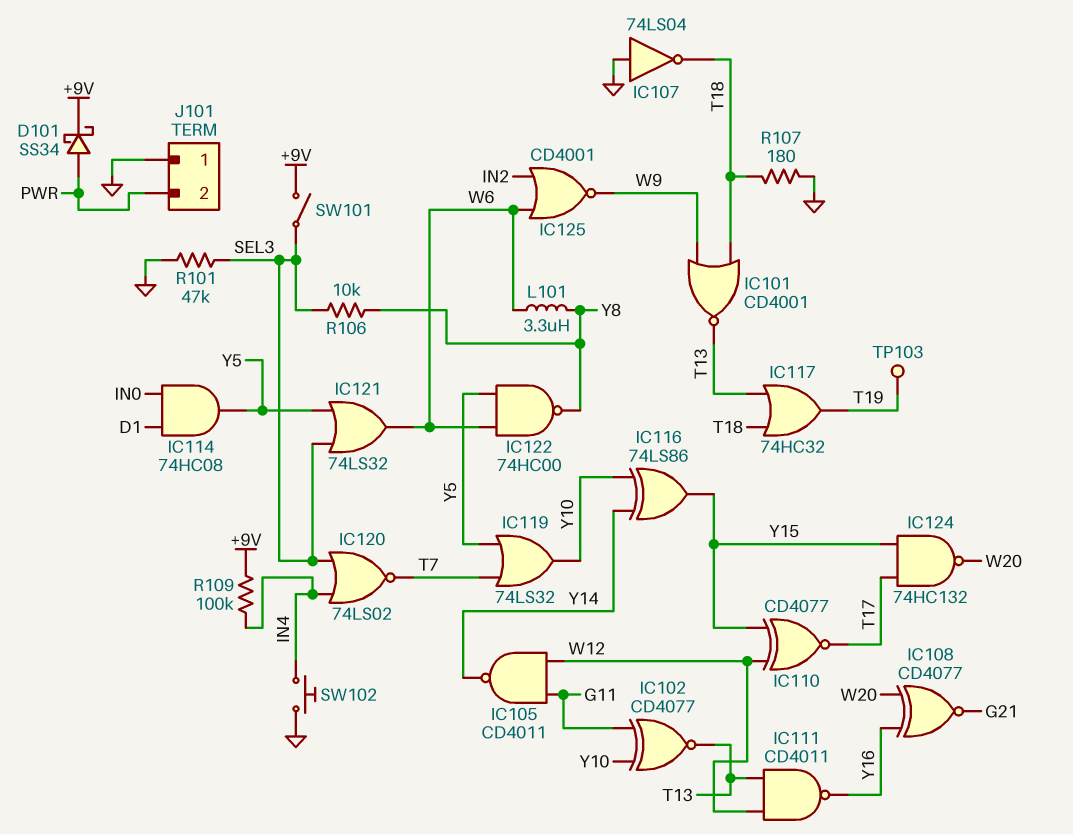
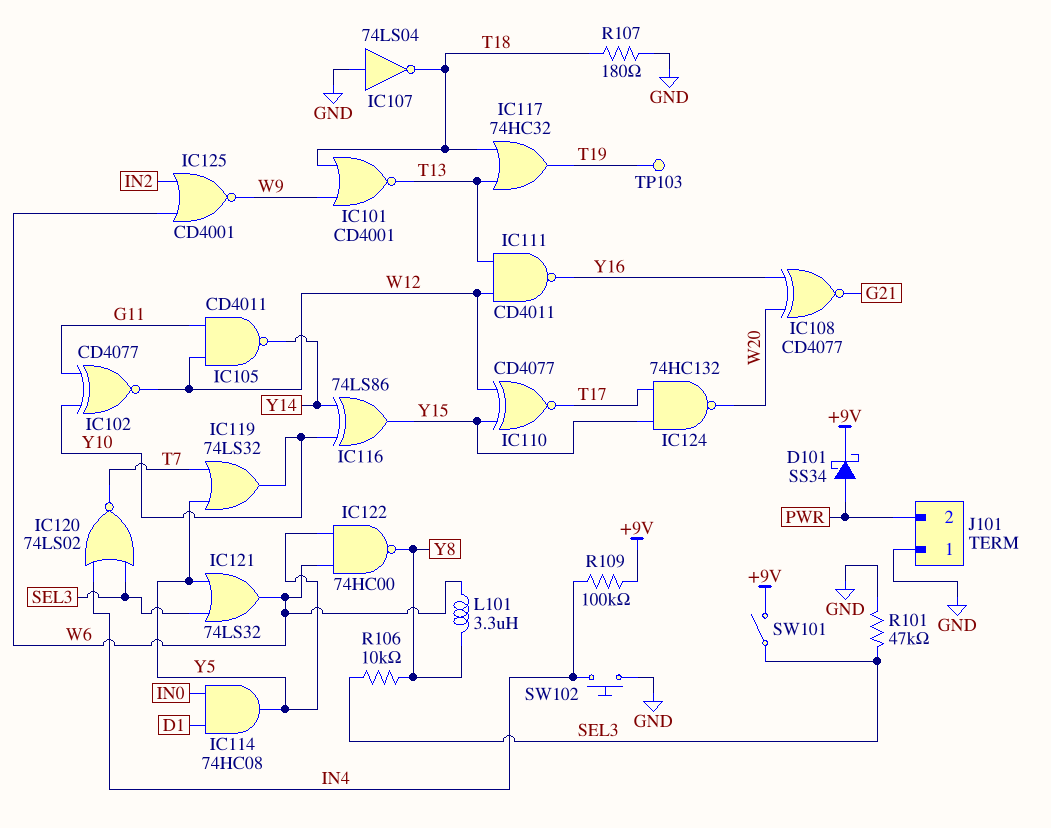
IC102: XNOR CD4077 (in G11, in Y10, out T13) -> XNOR CD4077 (in G11, in Y10, out W12)

